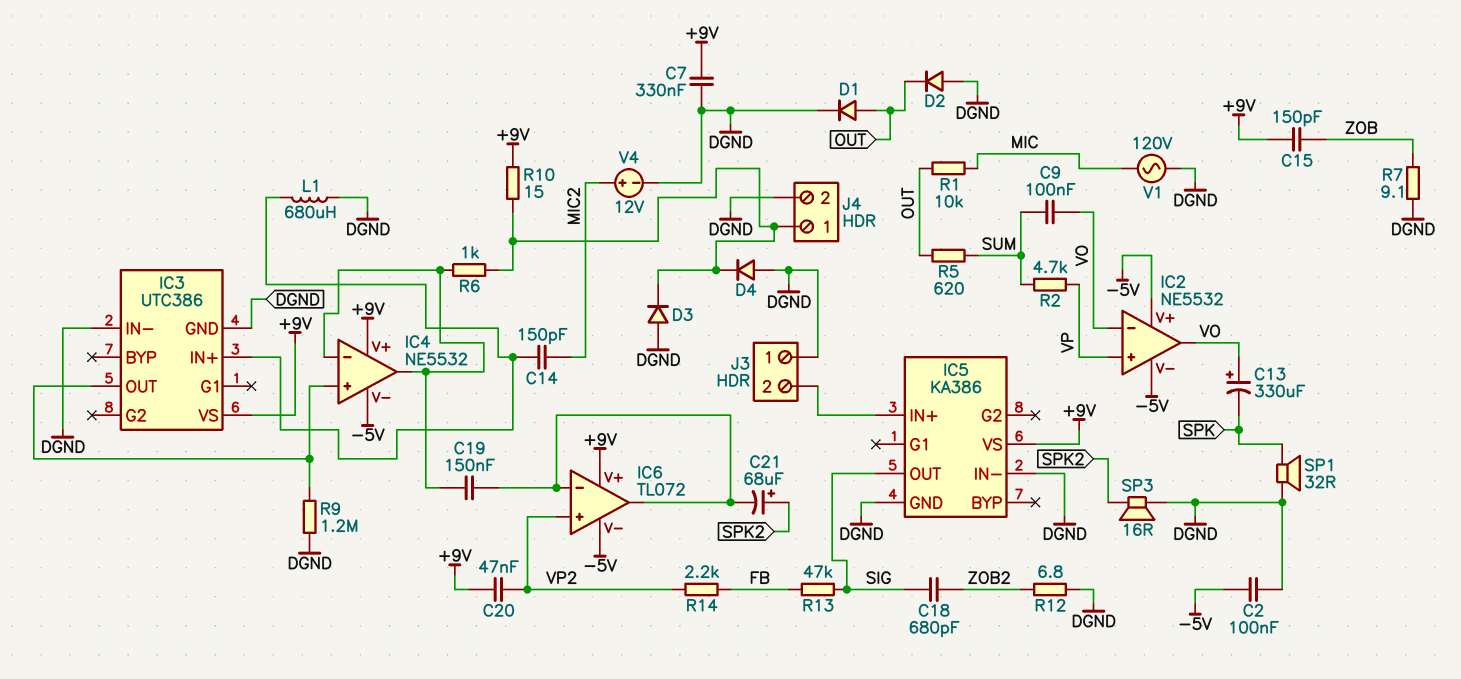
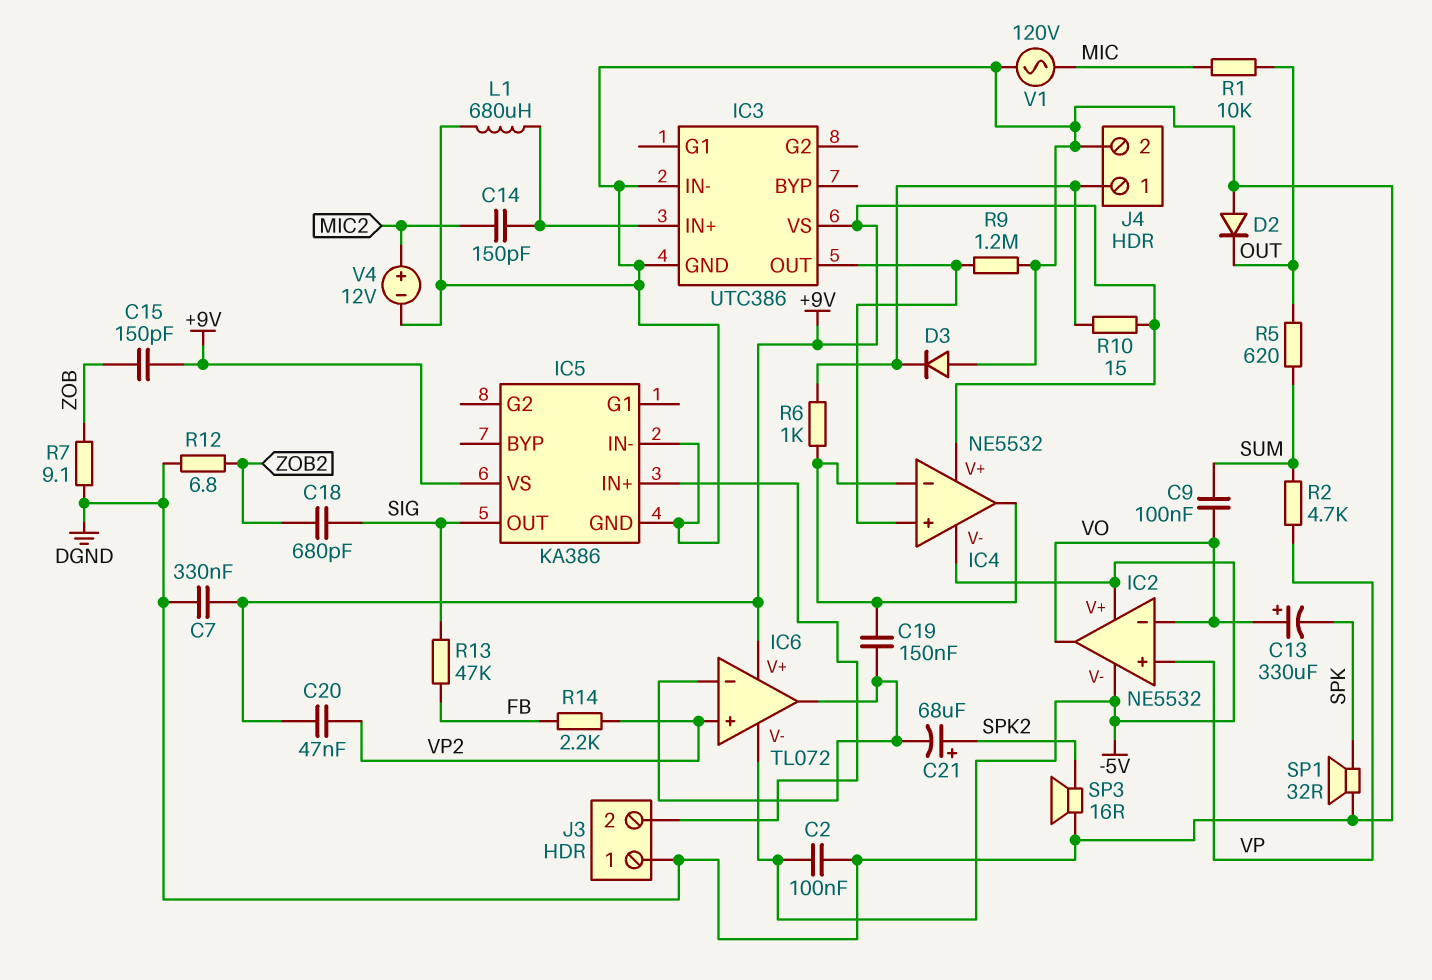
D1: diode (A OUT, K DGND) -> none
D4: diode (A DGND, K J4/1) -> none

